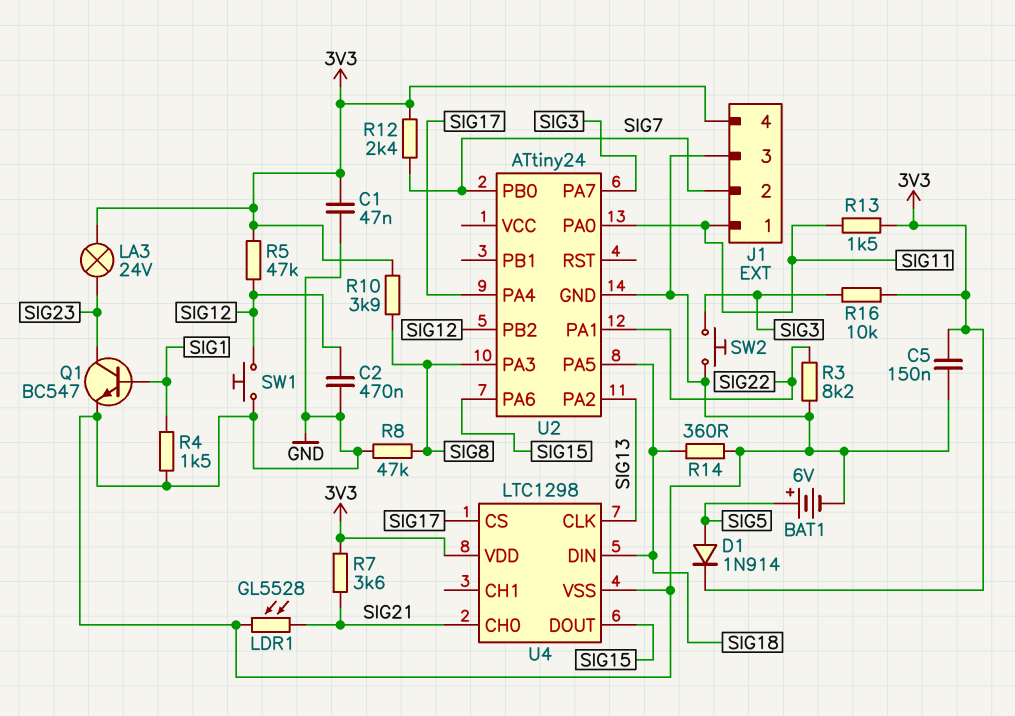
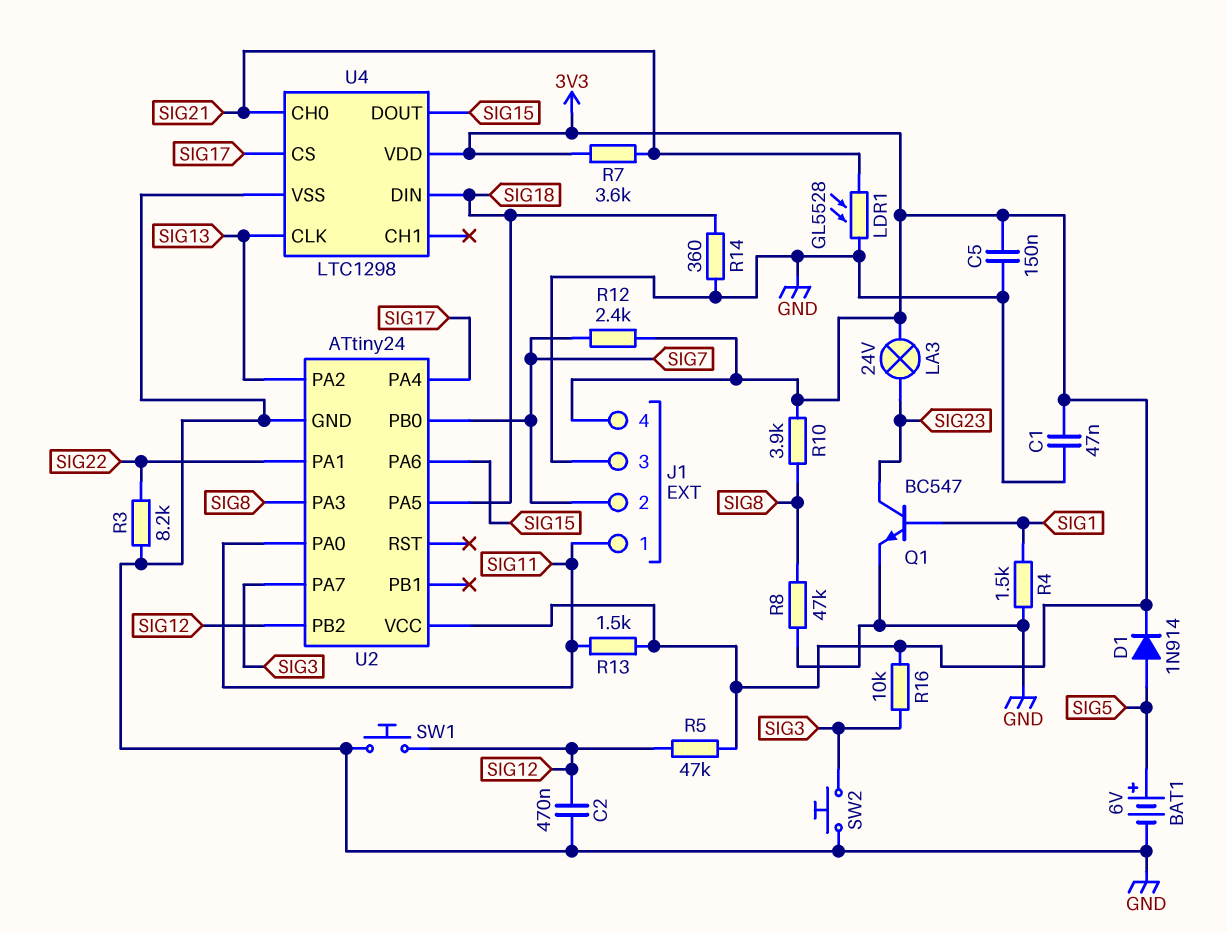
U2 pin VCC: none -> 3V3

